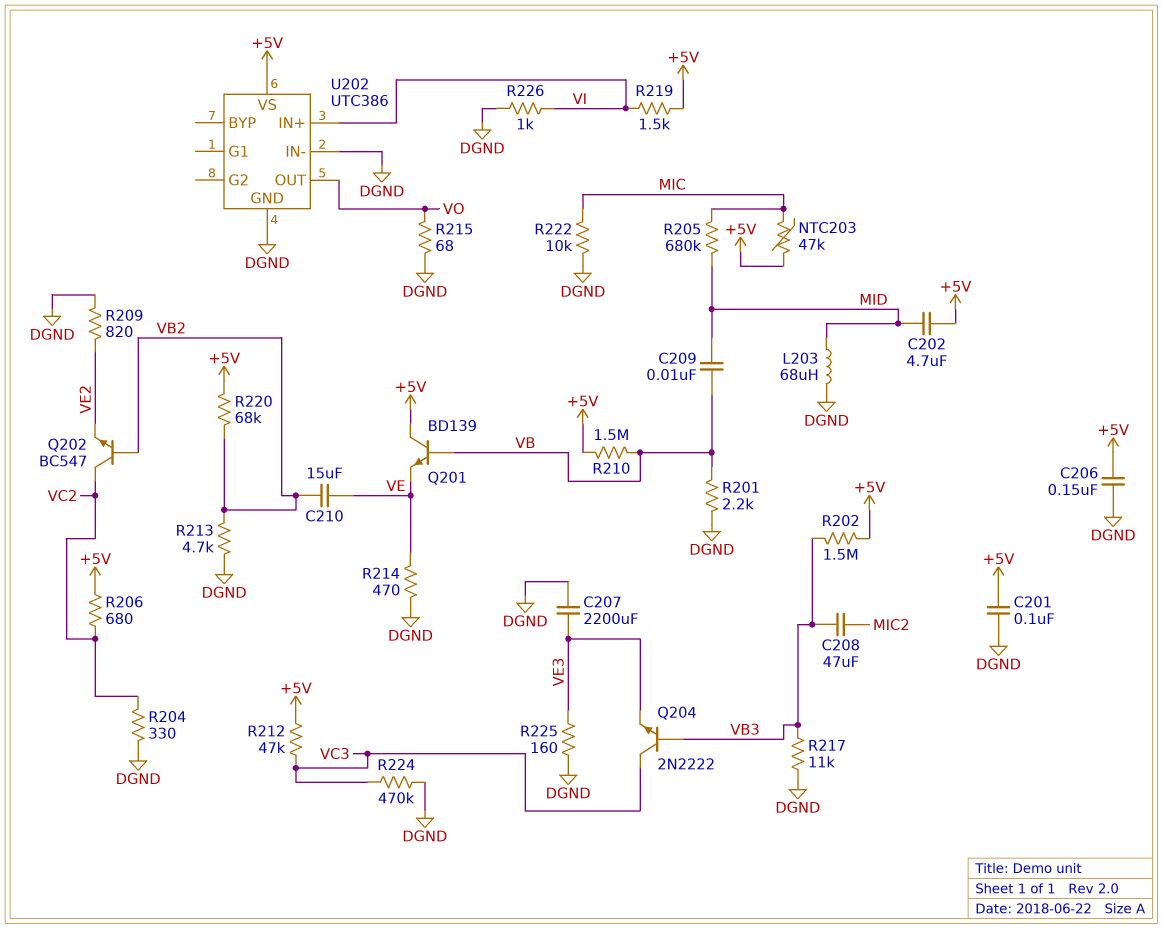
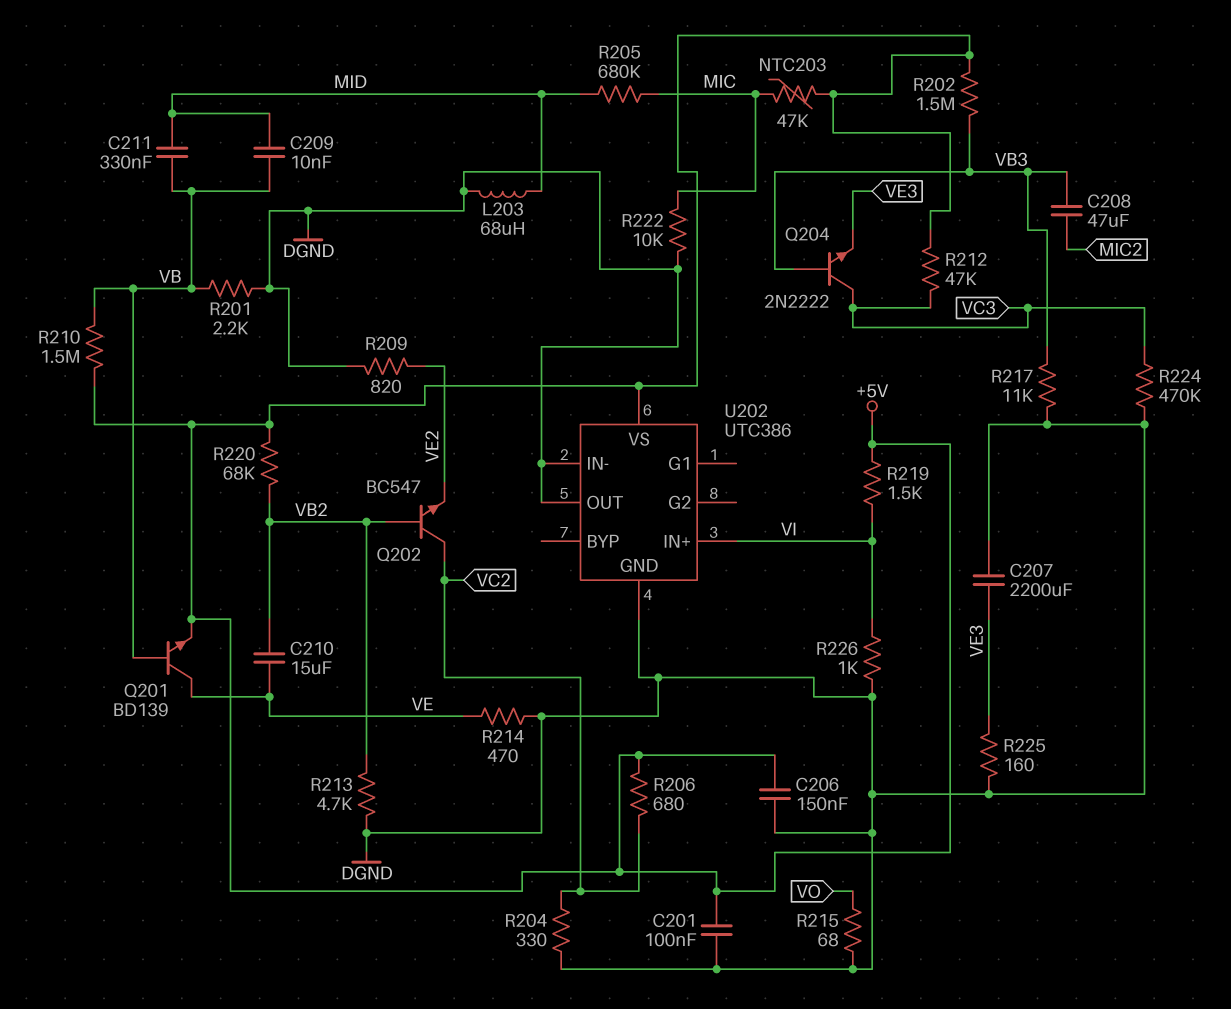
C202: 4.7uF (+5V, MID) -> none
C211: none -> 330nF (MID, VB)
Q201: NPN BD139 (B VB, C +5V, E VE) -> NPN BD139 (B VB, C VE, E +5V)
U202 pin OUT: VO -> DGND

